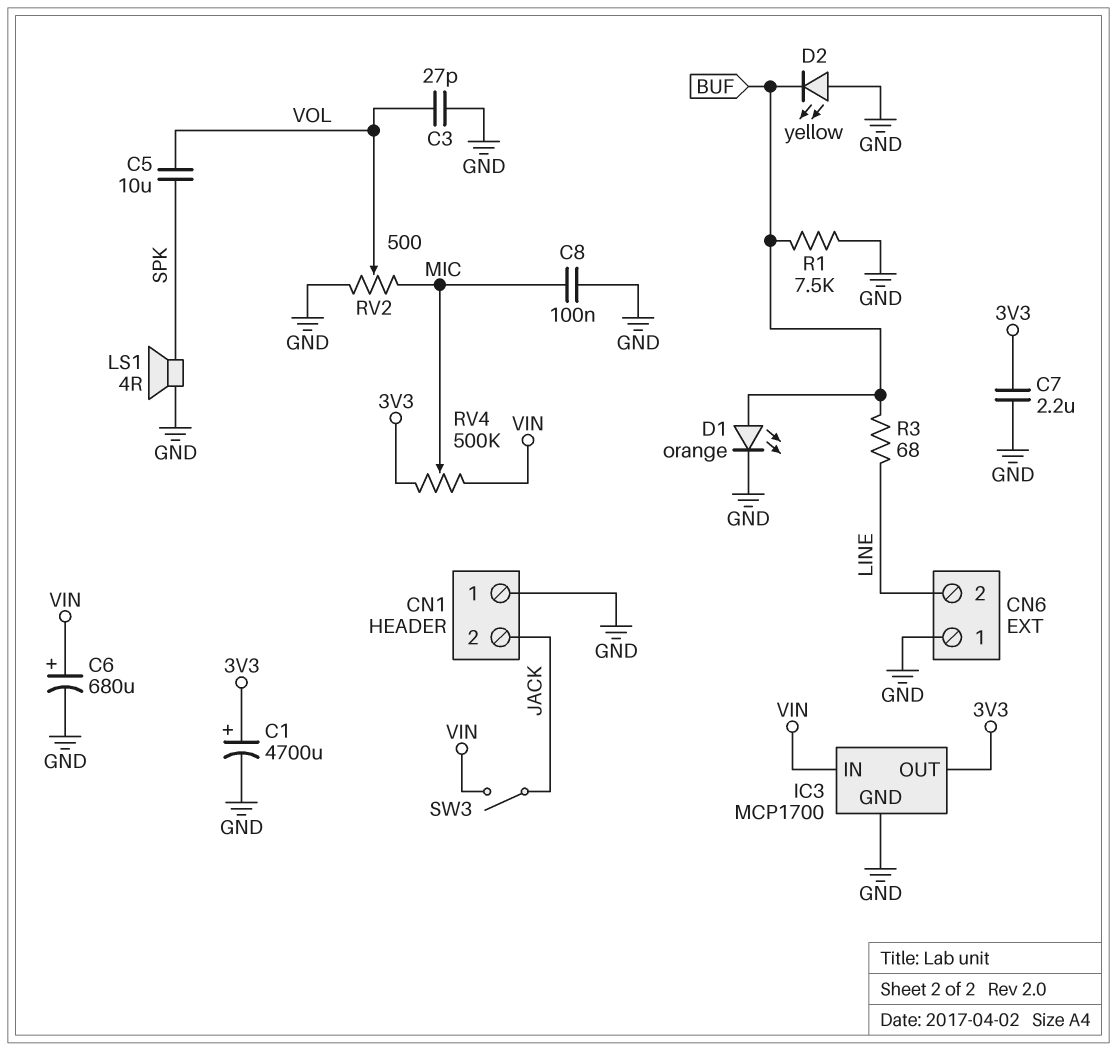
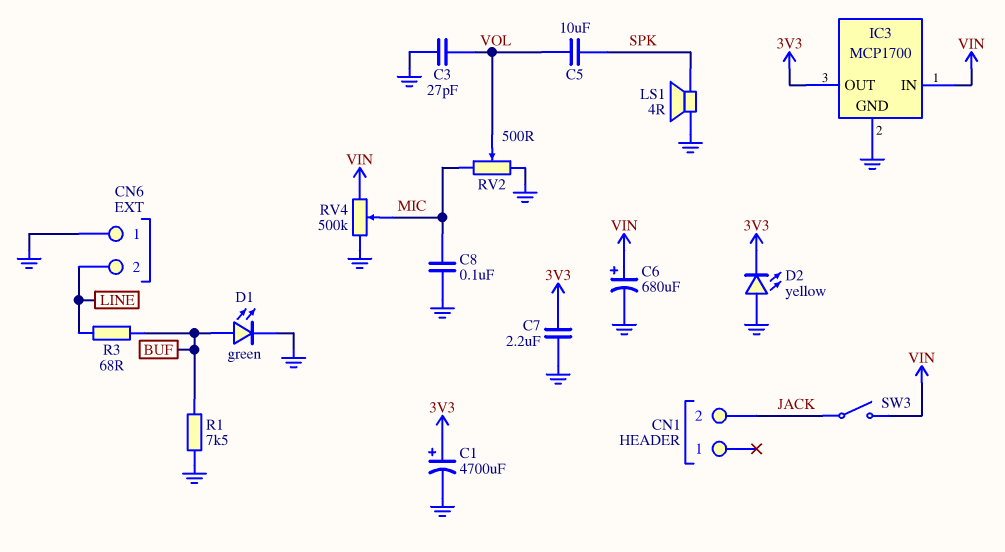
CN1 pin 1: GND -> none
D1: LED orange (A BUF, K GND) -> LED green (A BUF, K GND)
D2: LED yellow (A GND, K BUF) -> LED yellow (A GND, K 3V3)
RV4: 500k (3V3, VIN, wiper MIC) -> 500k (GND, VIN, wiper MIC)

